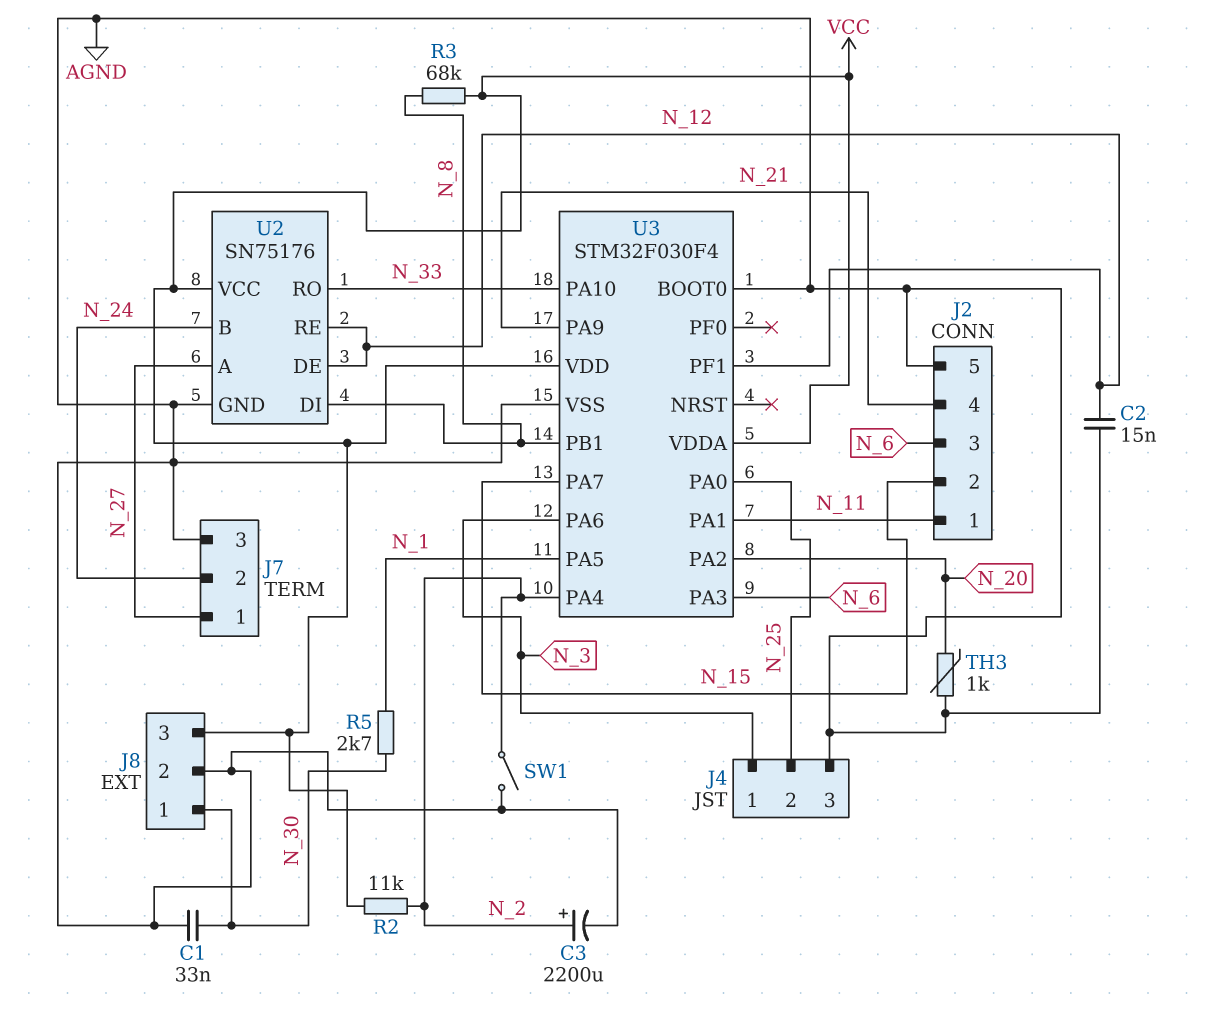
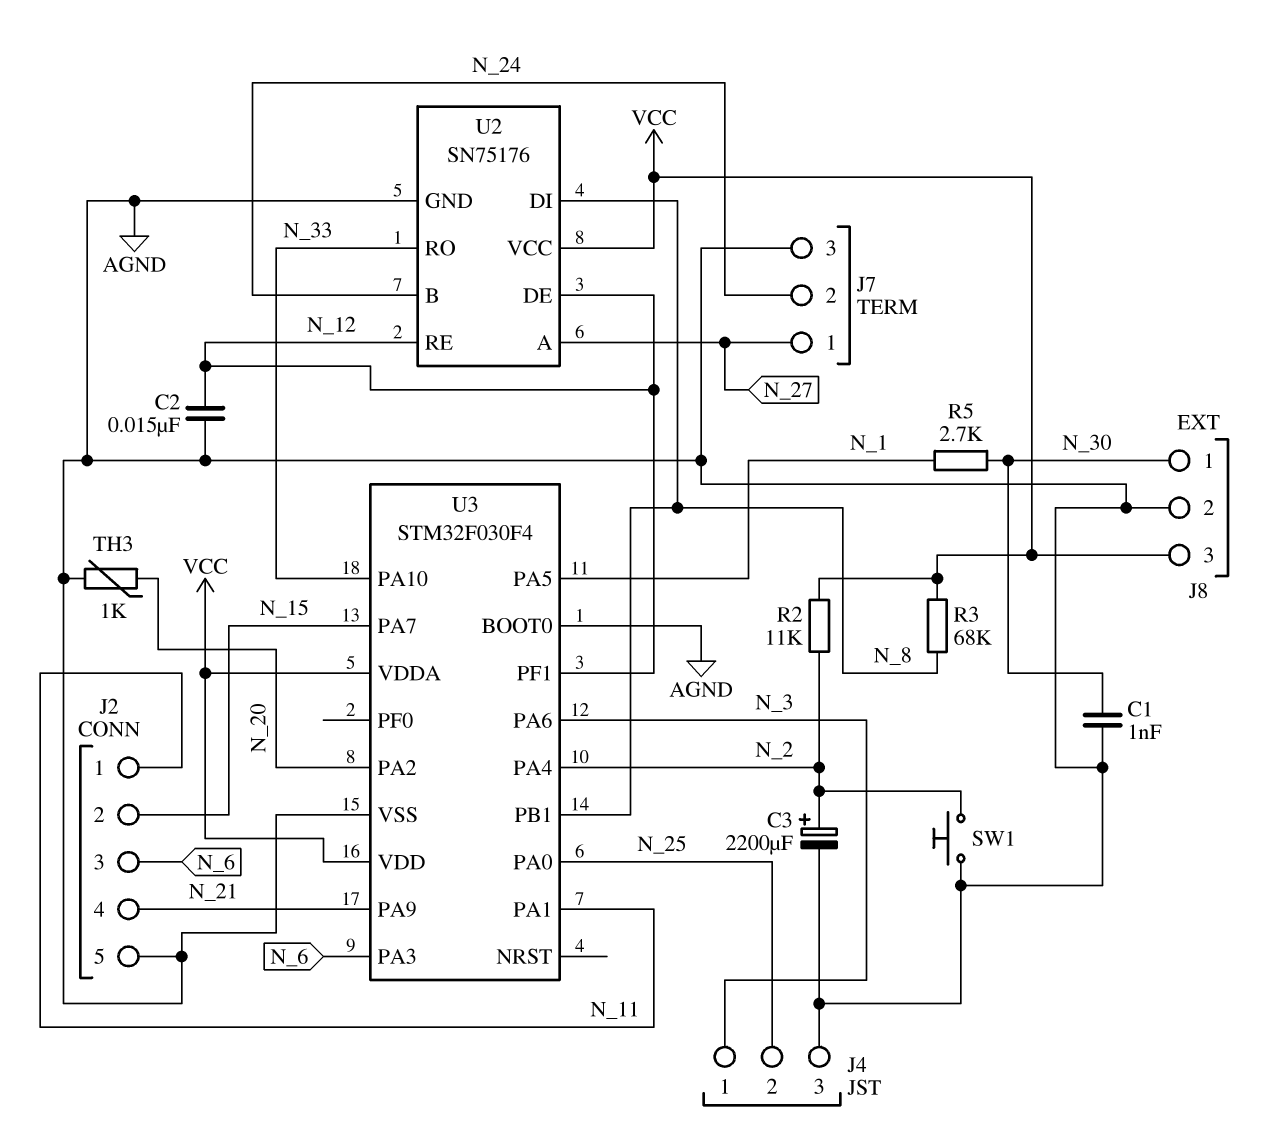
C1: 33nF (AGND, N_30) -> 1nF (AGND, N_30)
SW1: switch (AGND, N_2) -> button (AGND, N_2)

